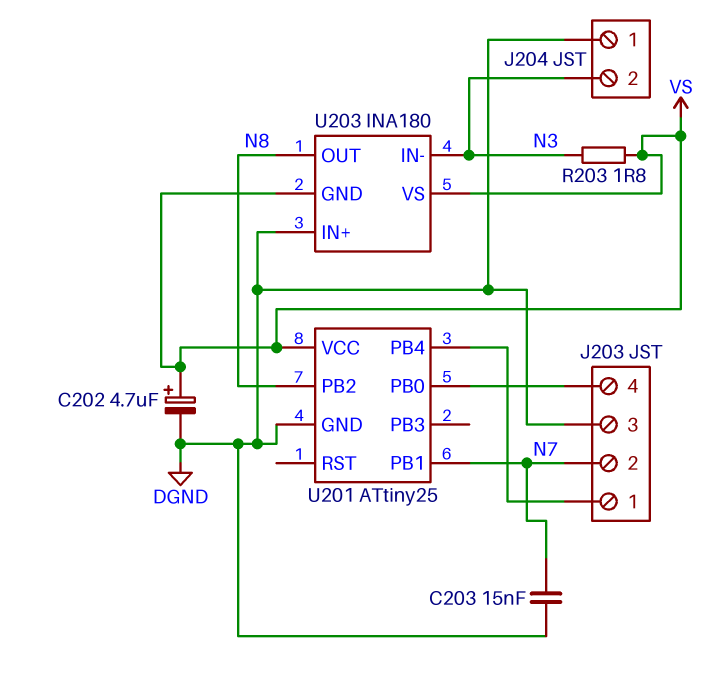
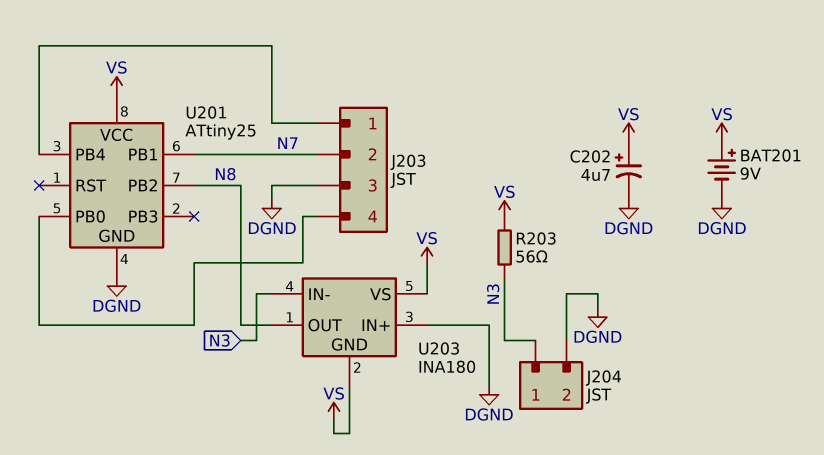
BAT201: none -> 9V (plus VS, minus DGND)
C203: 15nF (DGND, N7) -> none
J204 pin 1: DGND -> N3
J204 pin 2: N3 -> DGND
R203: 1.8 (N3, VS) -> 56 (N3, VS)

